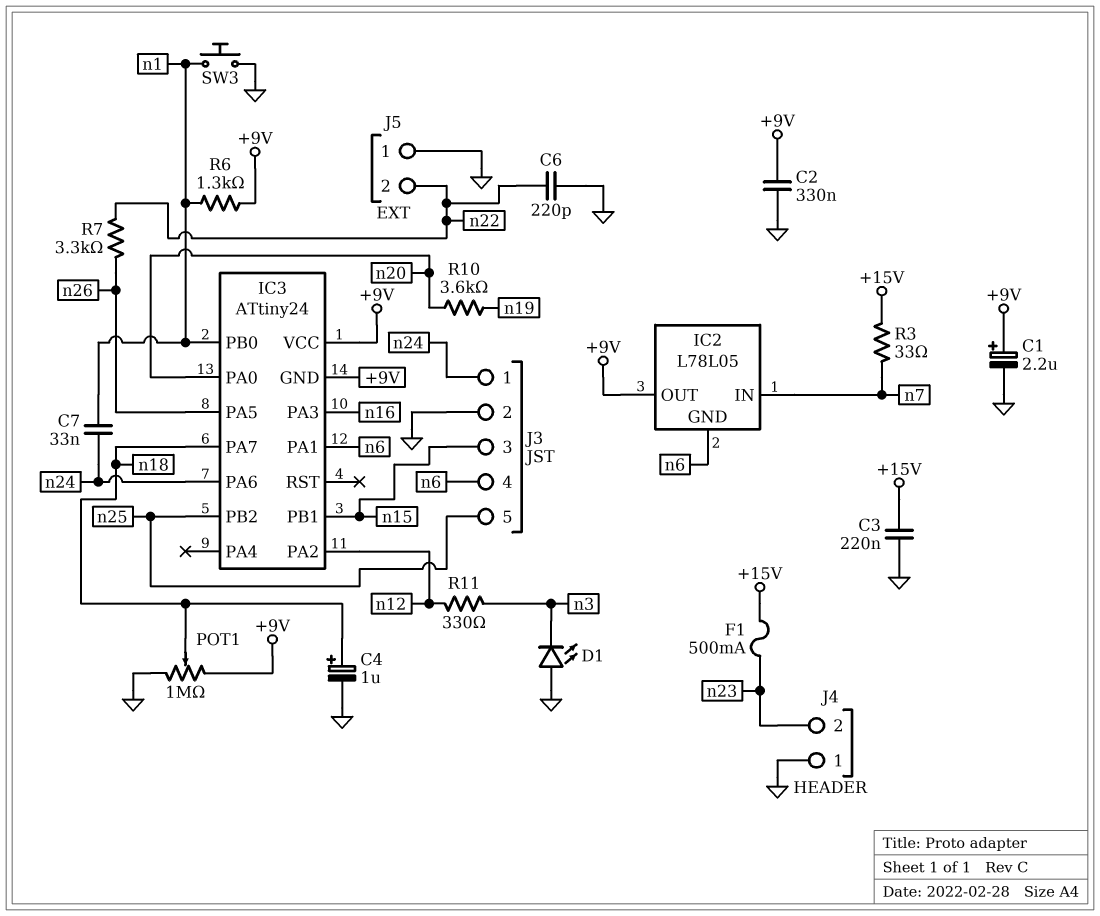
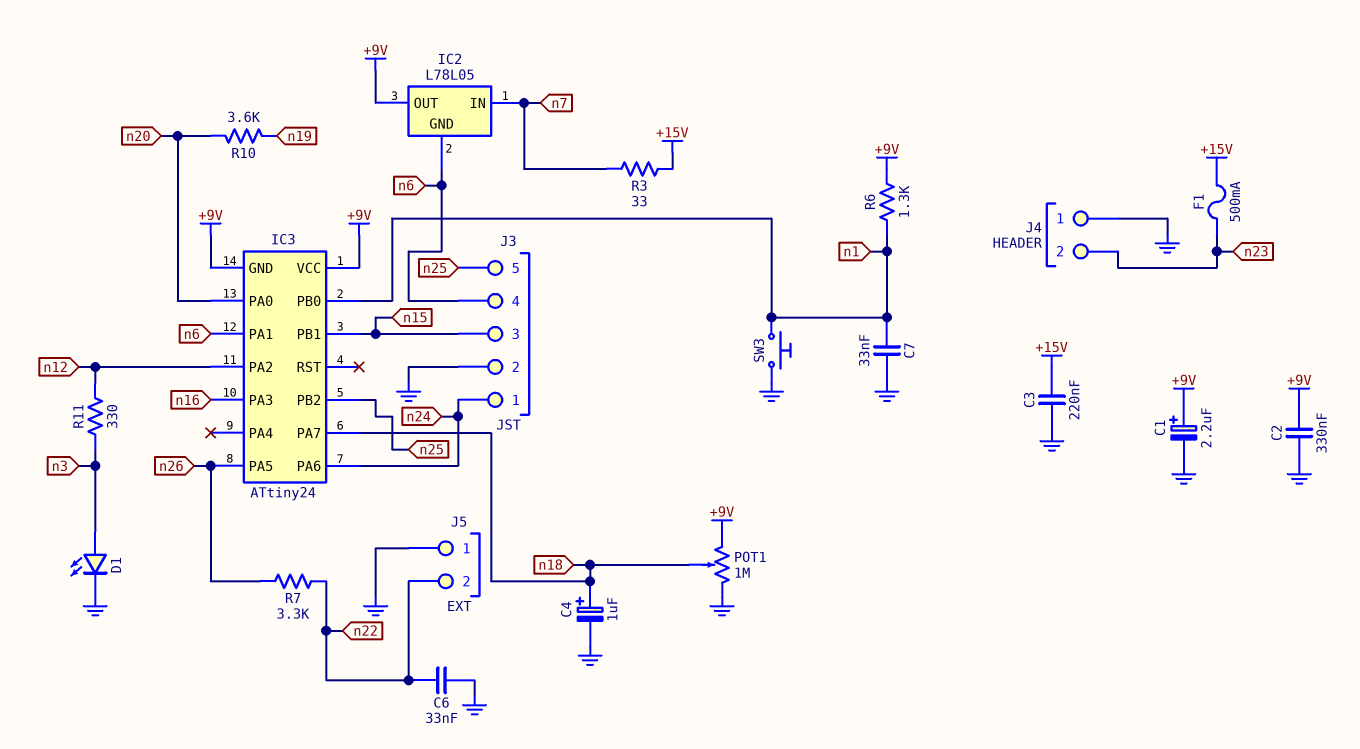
C6: 220pF (GND, n22) -> 33nF (GND, n22)
C7: 33nF (n1, n24) -> 33nF (GND, n1)
D1: LED (A GND, K n3) -> LED (A n3, K GND)

